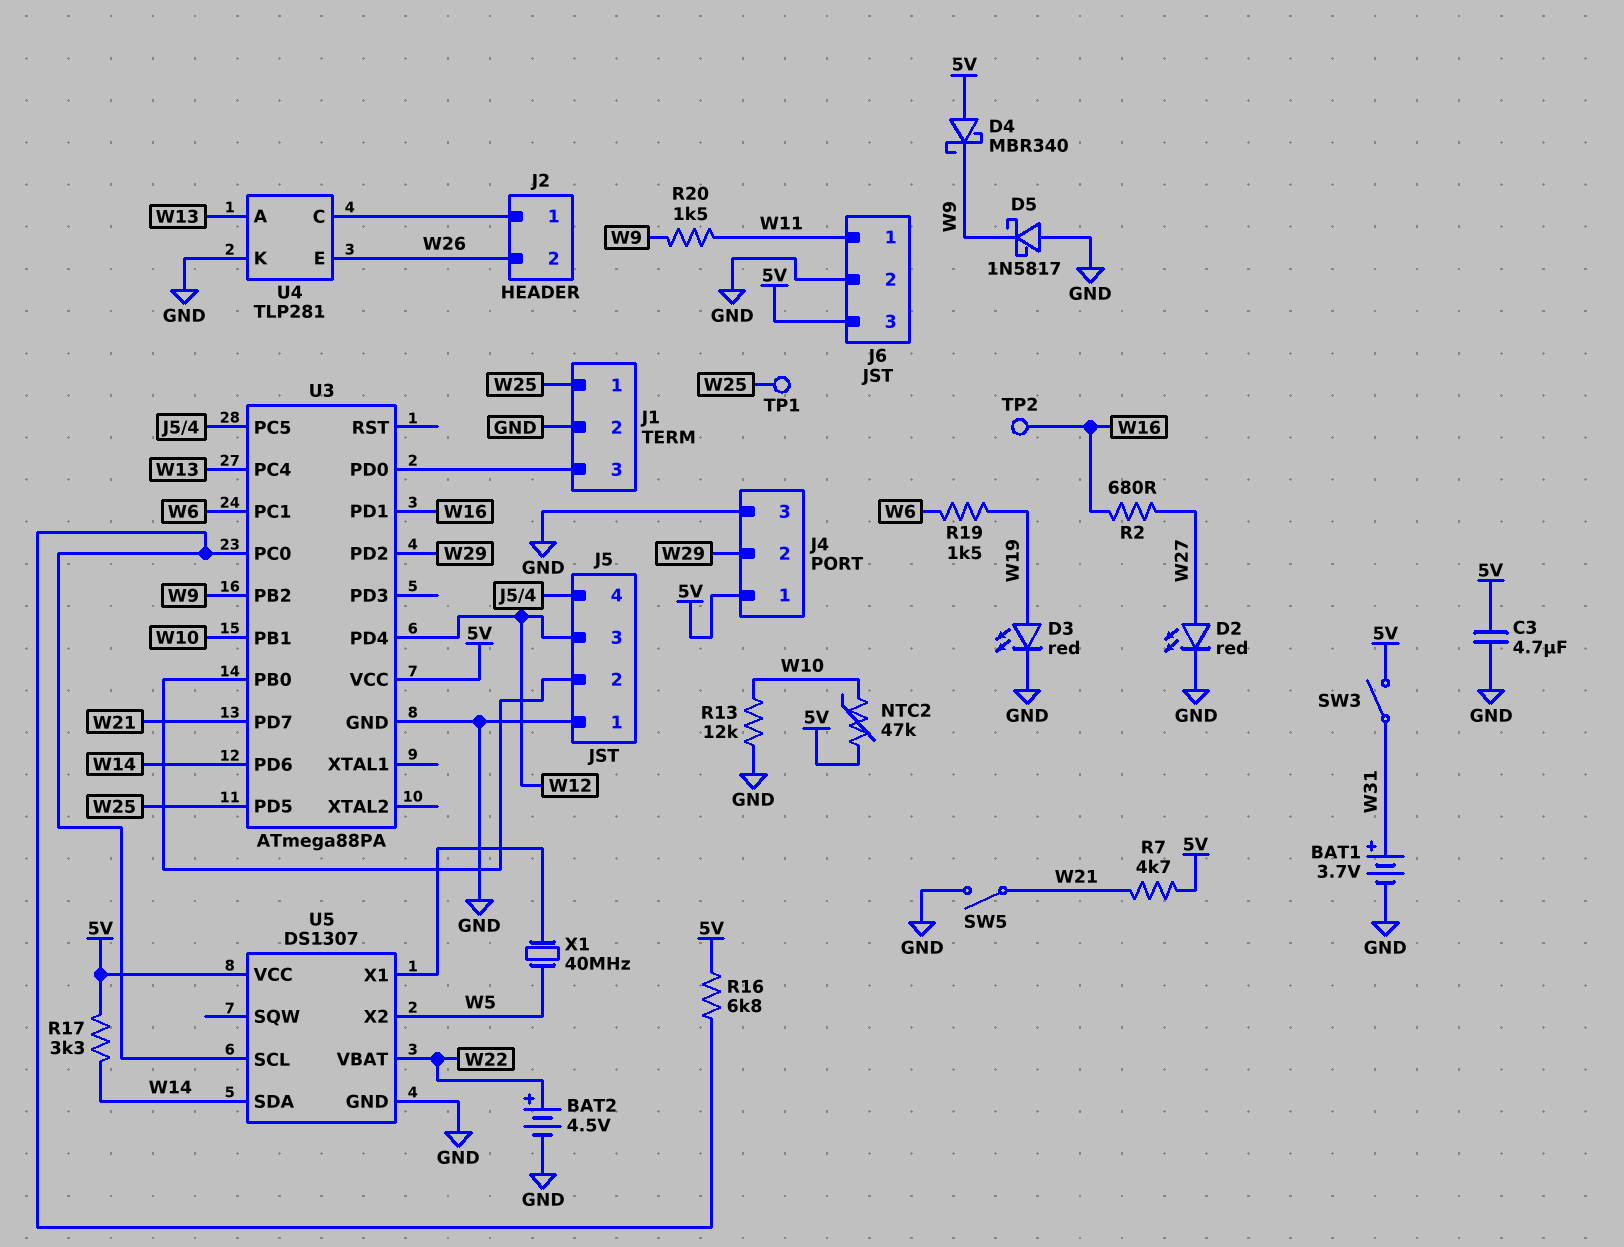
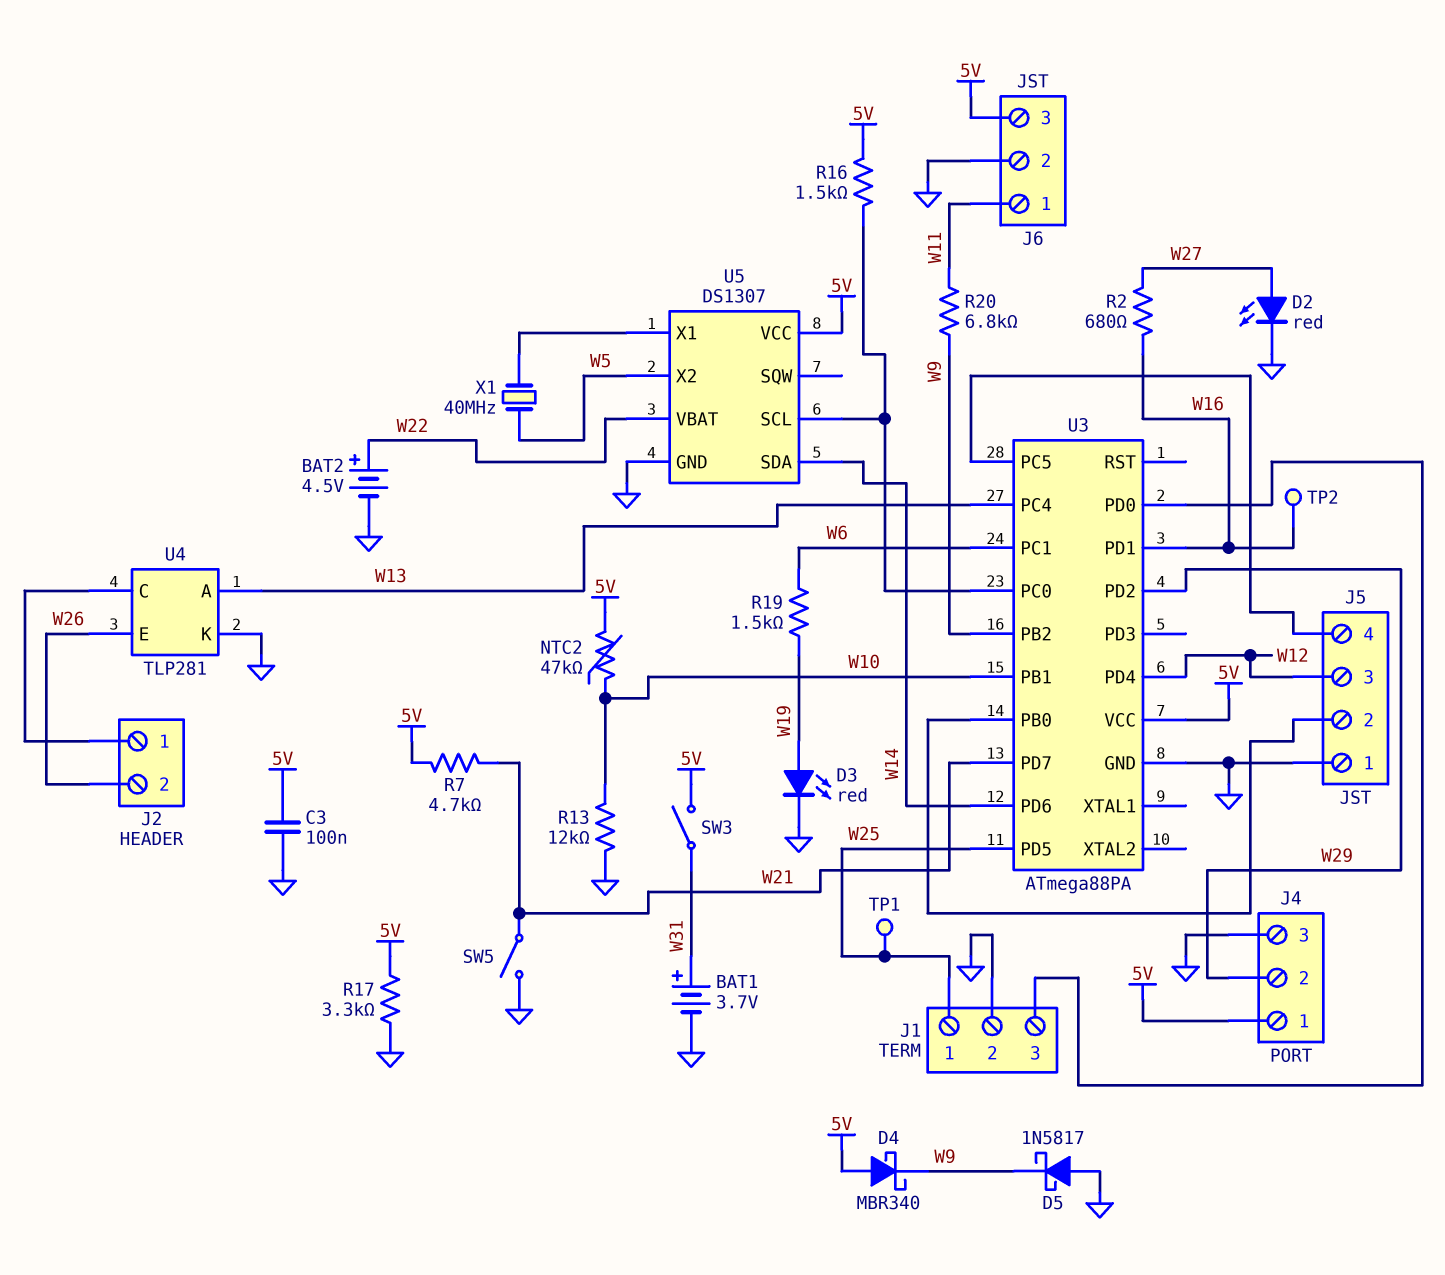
C3: 4.7uF (5V, GND) -> 100nF (5V, GND)
R16: 6.8k (5V, U3/PC0) -> 1.5k (5V, U3/PC0)
R17: 3.3k (5V, W14) -> 3.3k (5V, GND)
R20: 1.5k (W9, W11) -> 6.8k (W9, W11)

